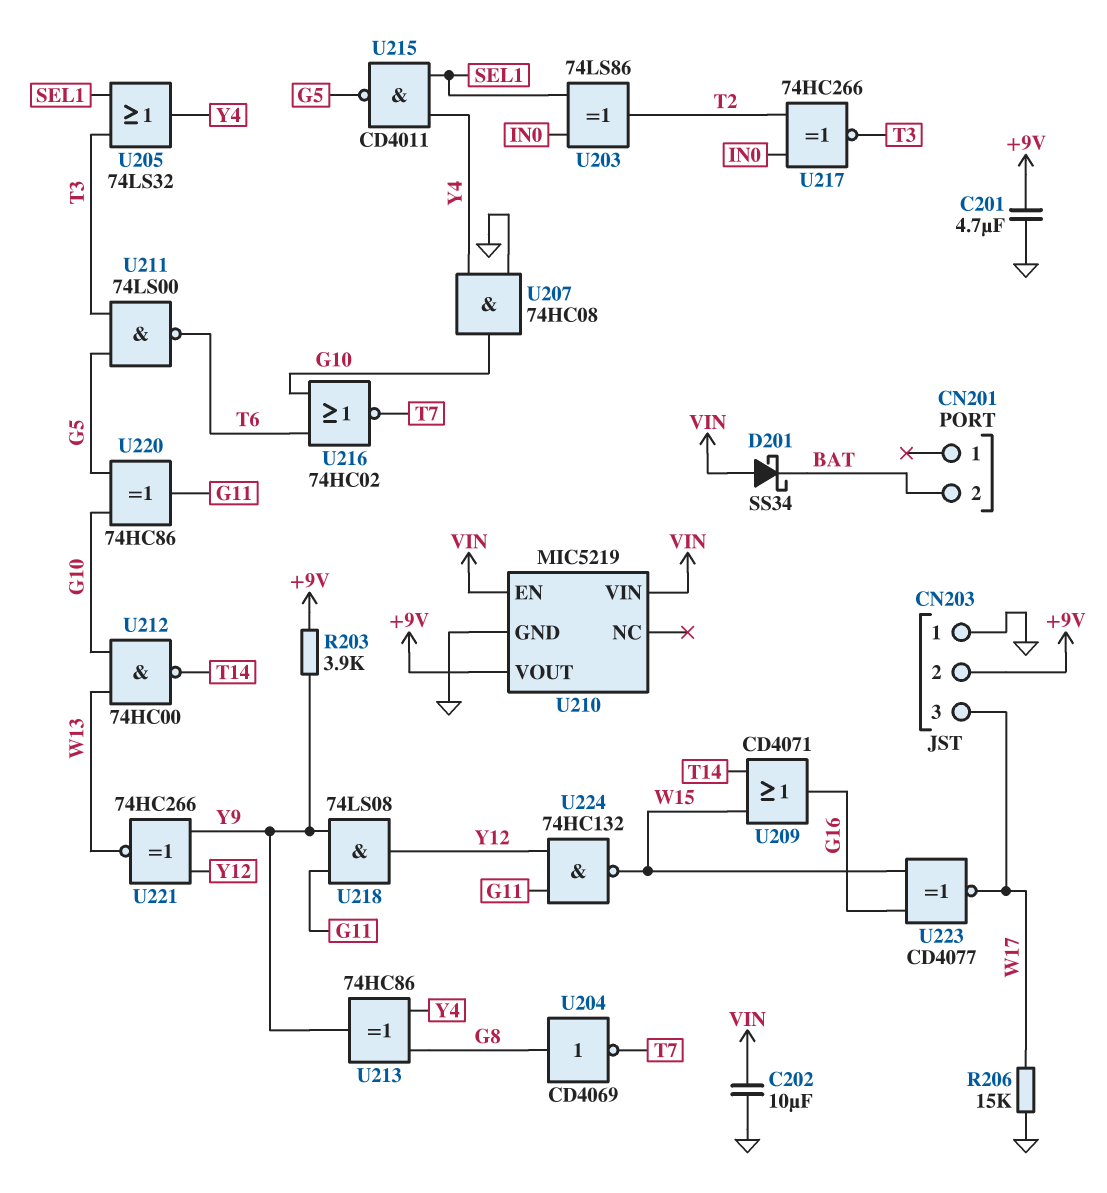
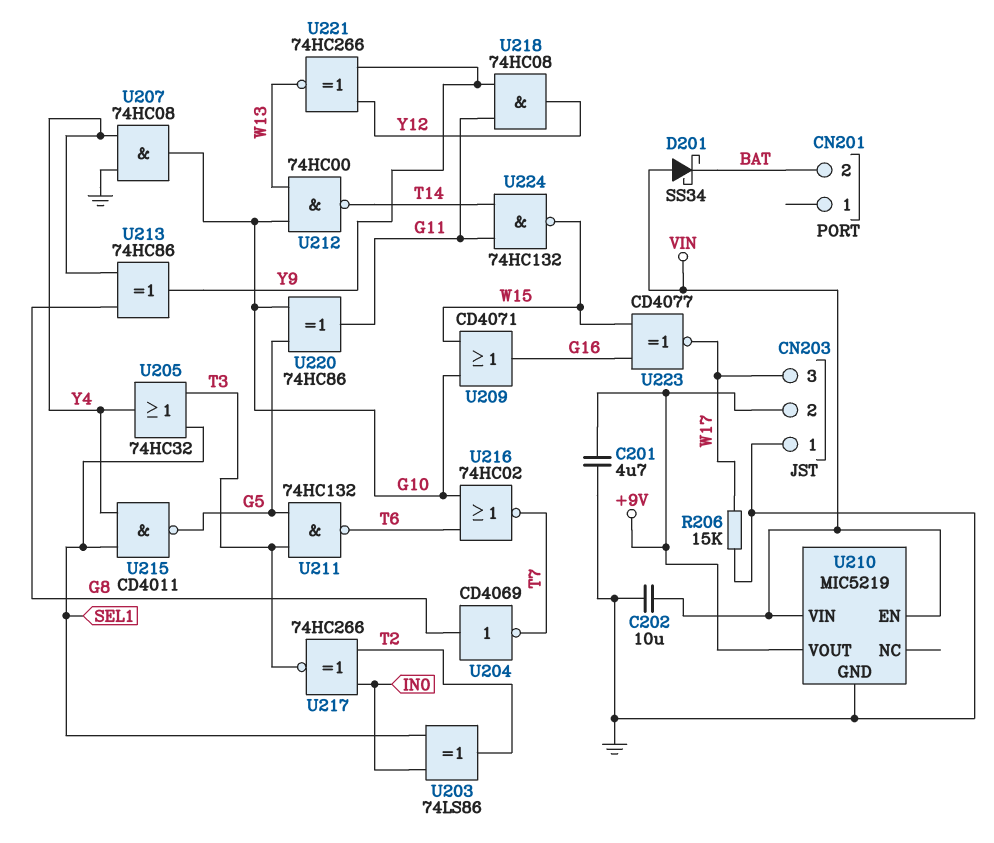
R203: 3.9k (+9V, Y9) -> none
U205: OR 74LS32 (in SEL1, in T3, out Y4) -> OR 74HC32 (in SEL1, in T3, out Y4)
U209: OR CD4071 (in T14, in W15, out G16) -> OR CD4071 (in G10, in W15, out G16)
U211: NAND 74LS00 (in G5, in T3, out T6) -> NAND 74HC132 (in G5, in T3, out T6)
U218: AND 74LS08 (in G11, in Y9, out Y12) -> AND 74HC08 (in G11, in Y9, out Y12)
U224: NAND 74HC132 (in G11, in Y12, out W15) -> NAND 74HC132 (in G11, in T14, out W15)

